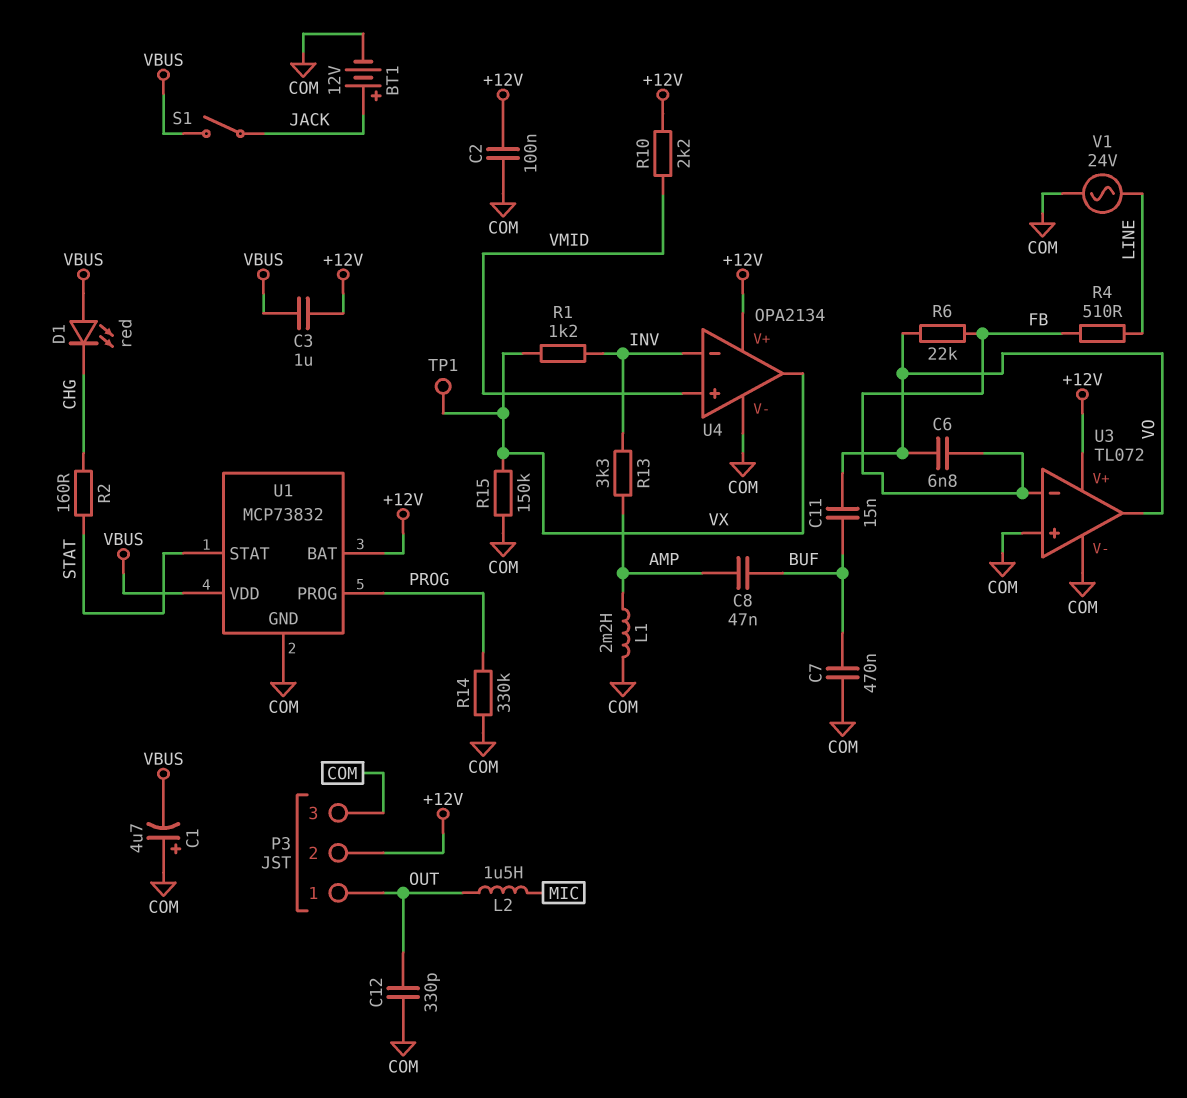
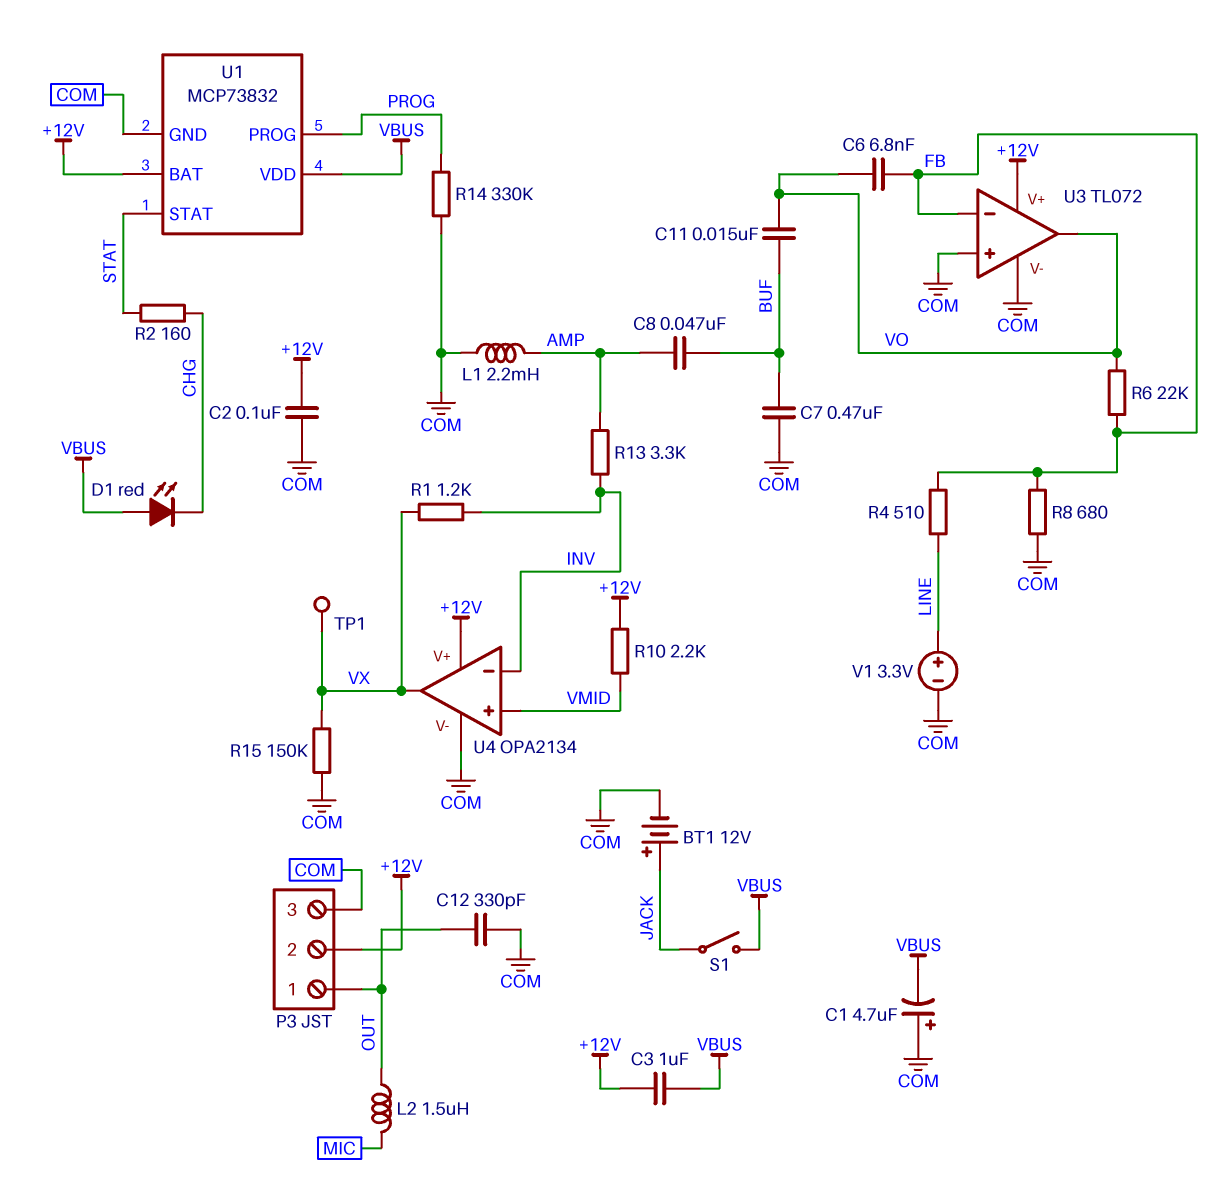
R8: none -> 680 (COM, FB)
V1: AC 24V (COM, LINE) -> 3.3V (plus LINE, minus COM)

